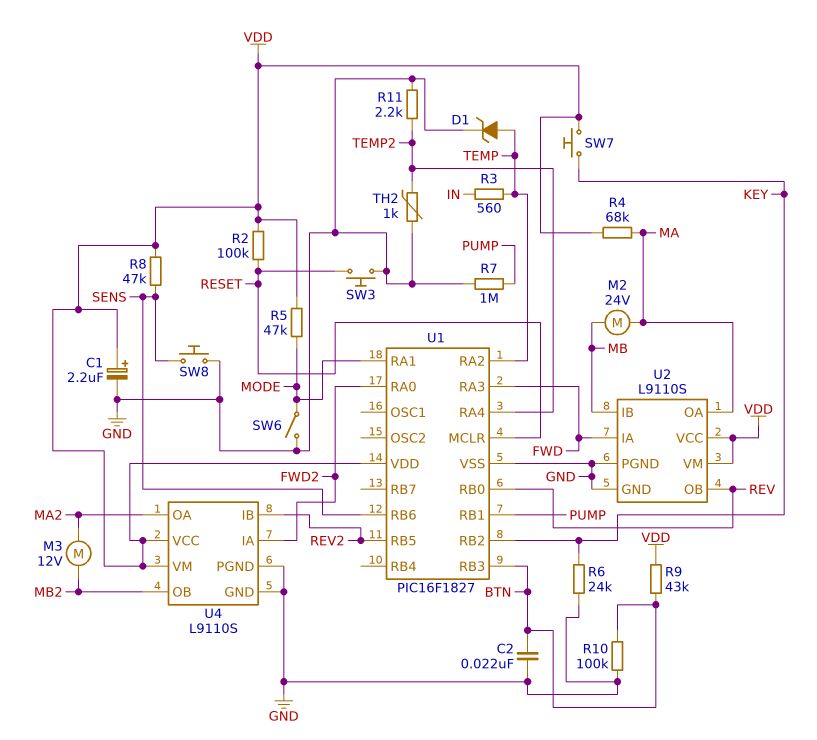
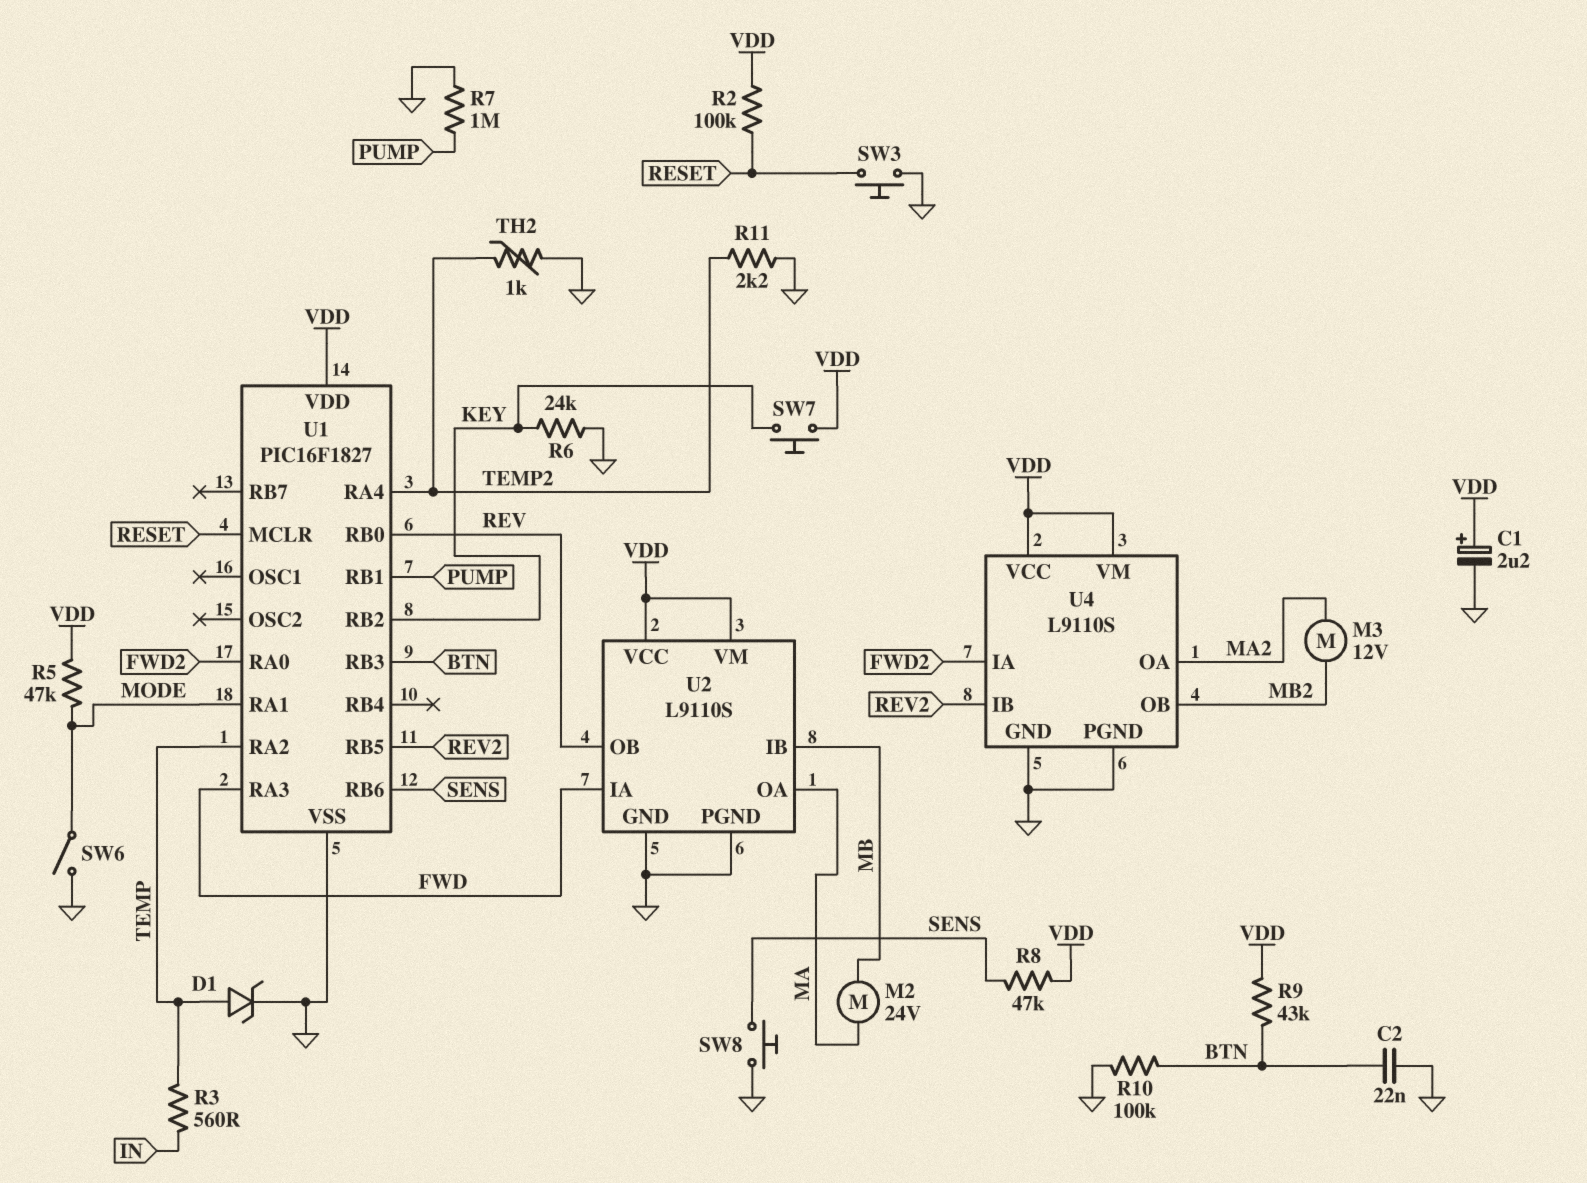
R4: 68k (MA, VDD) -> none

